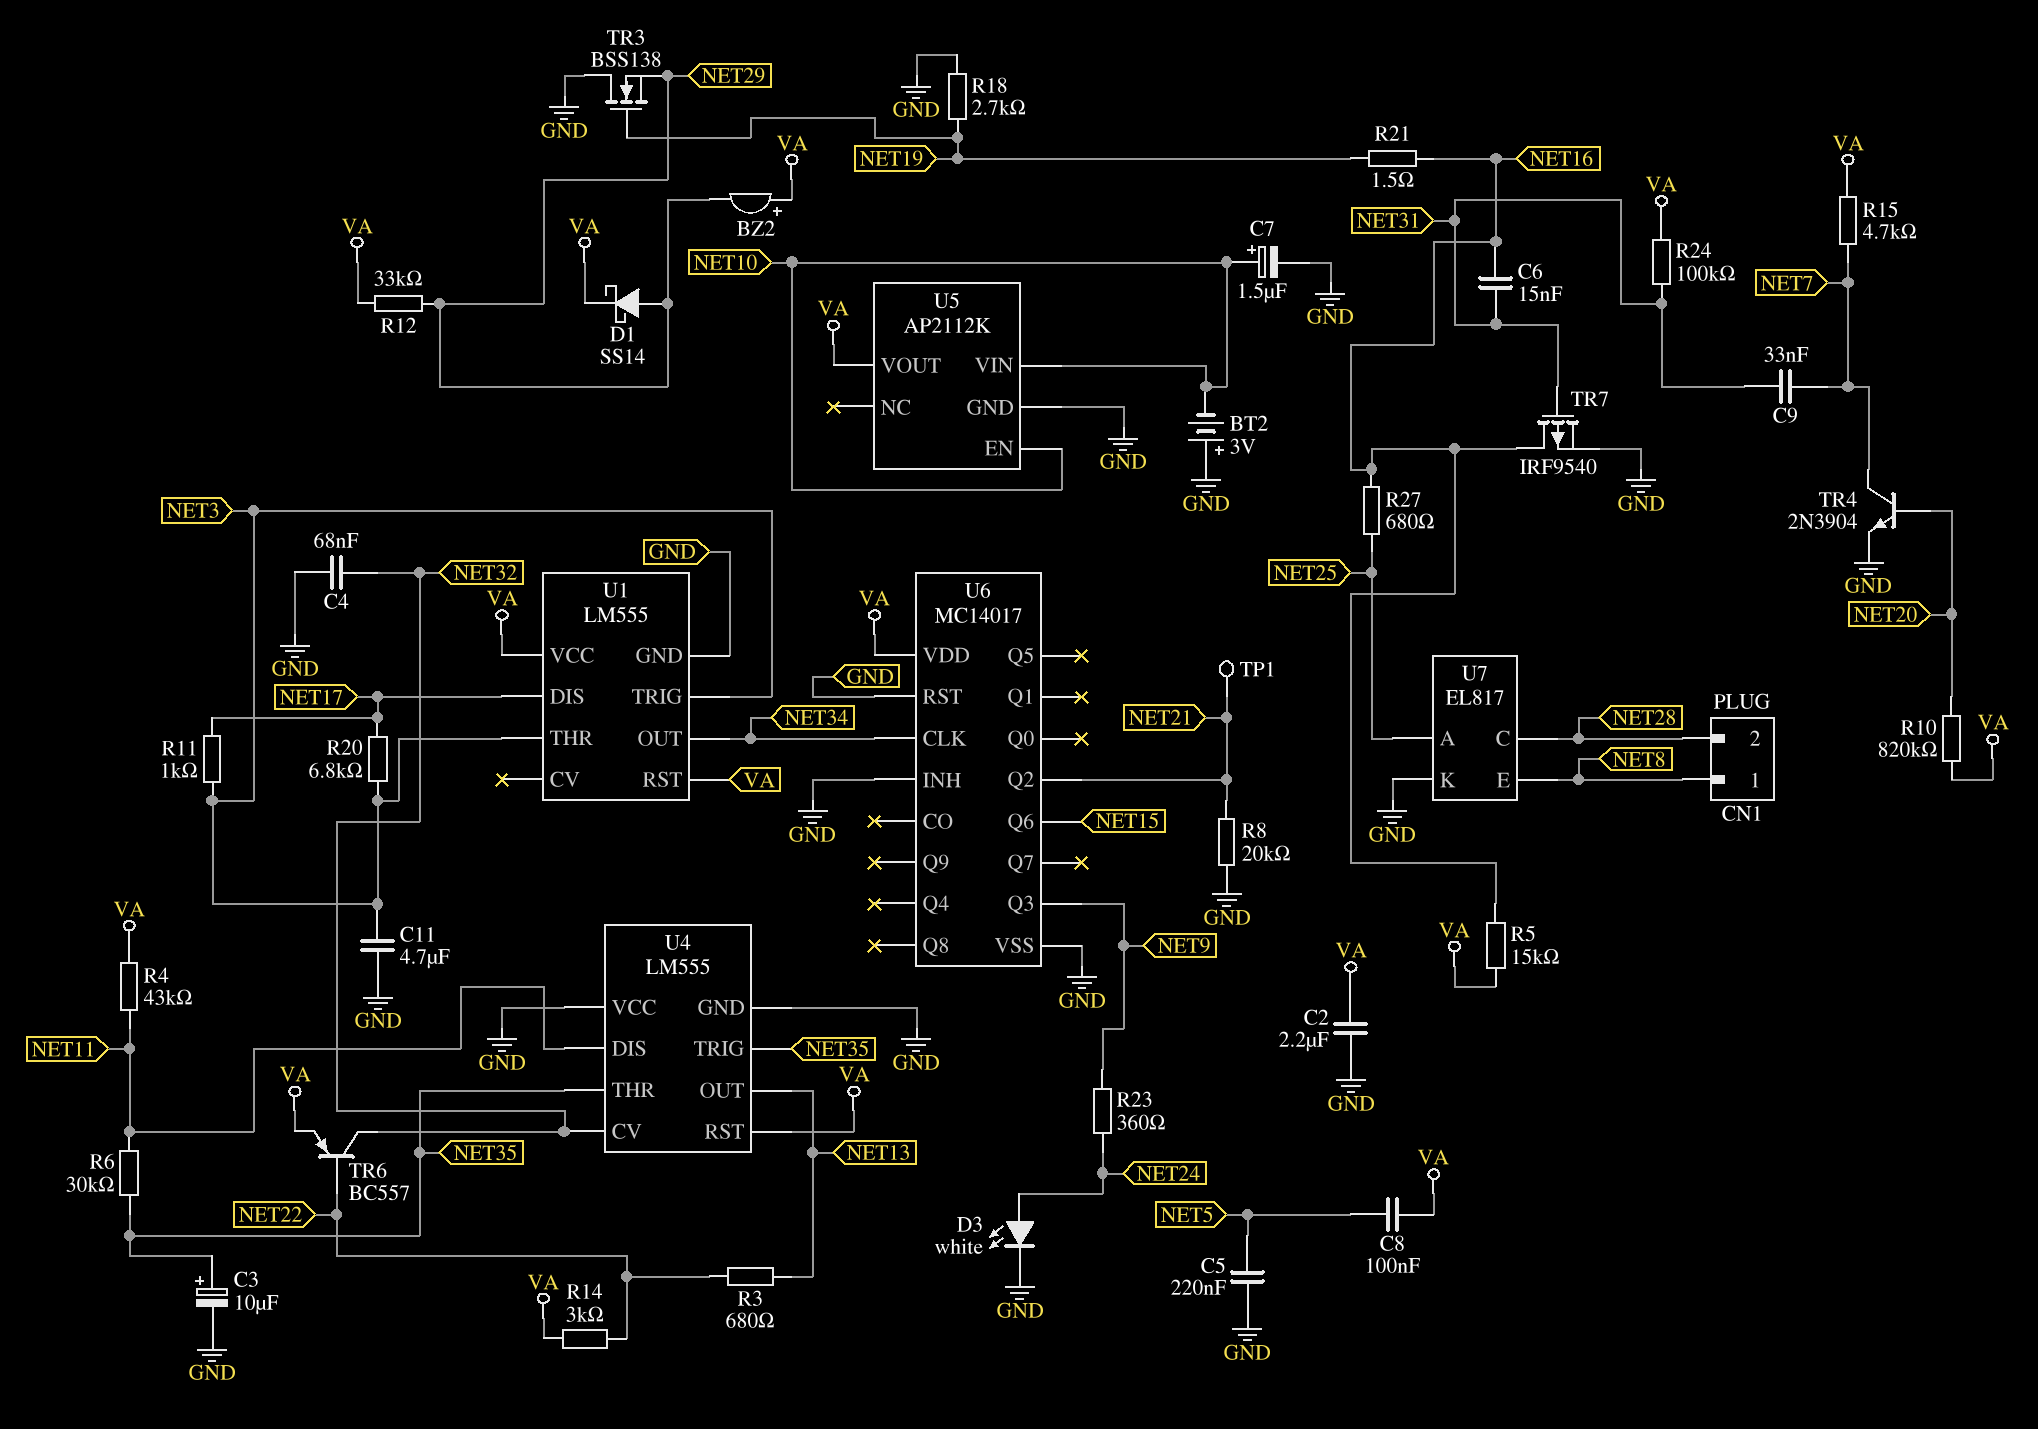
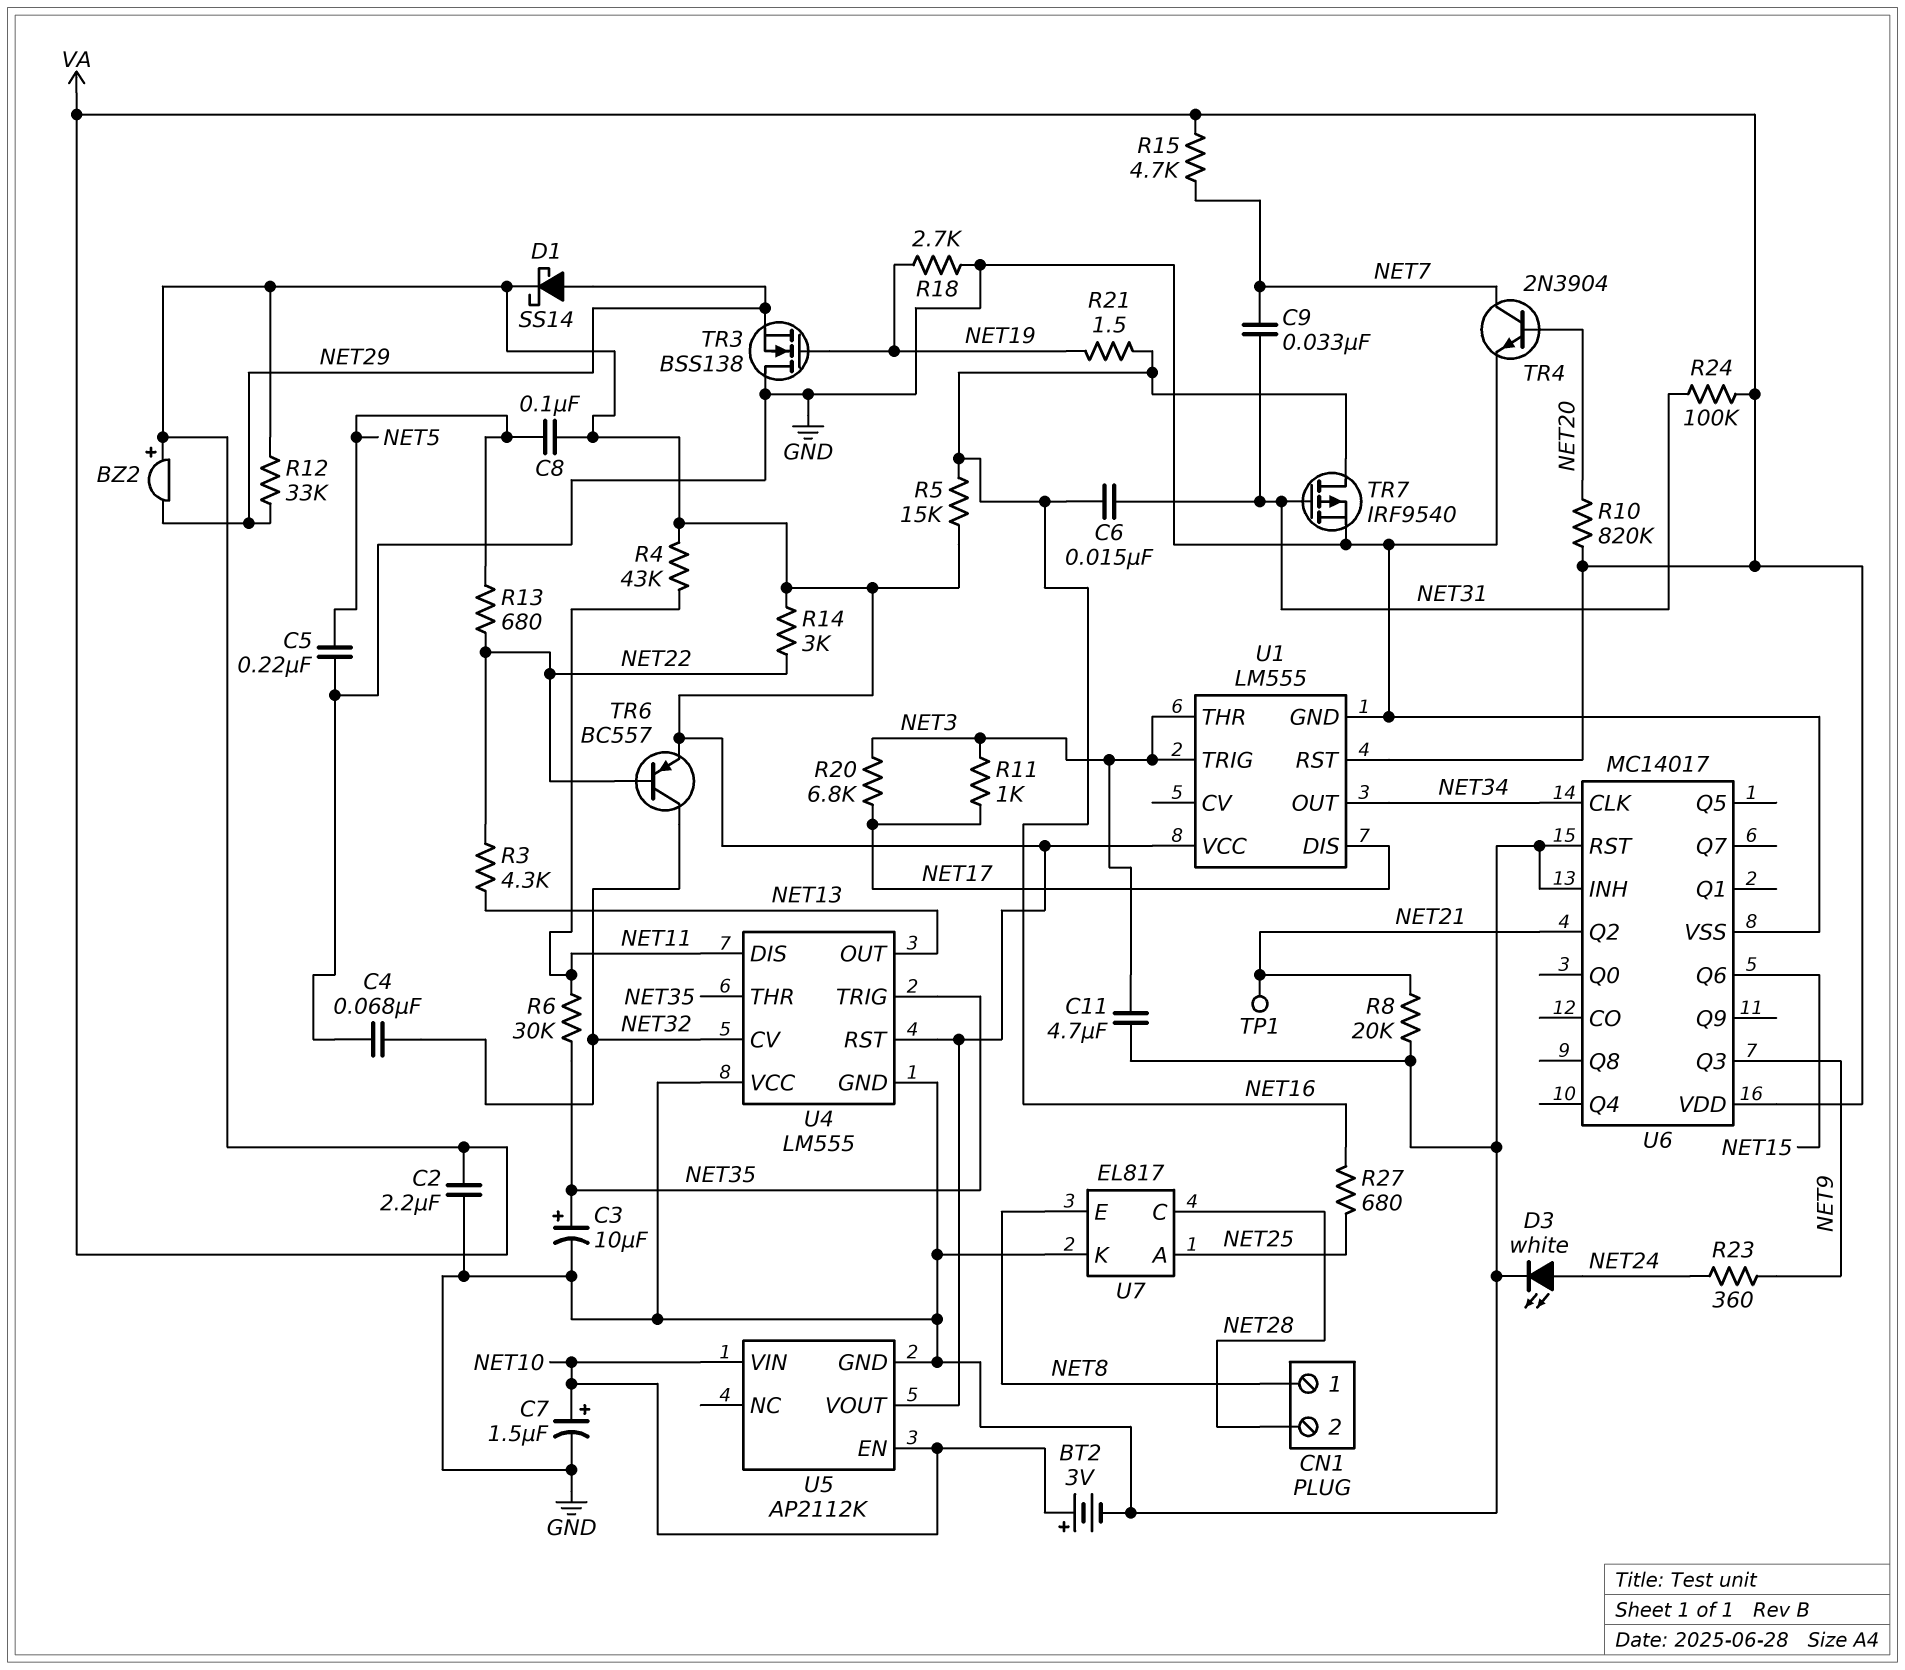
BT2: 3V (plus GND, minus NET10) -> 3V (plus NET10, minus GND)
R3: 680 (NET13, NET22) -> 4.3k (NET13, NET22)
R13: none -> 680 (NET5, NET22)

